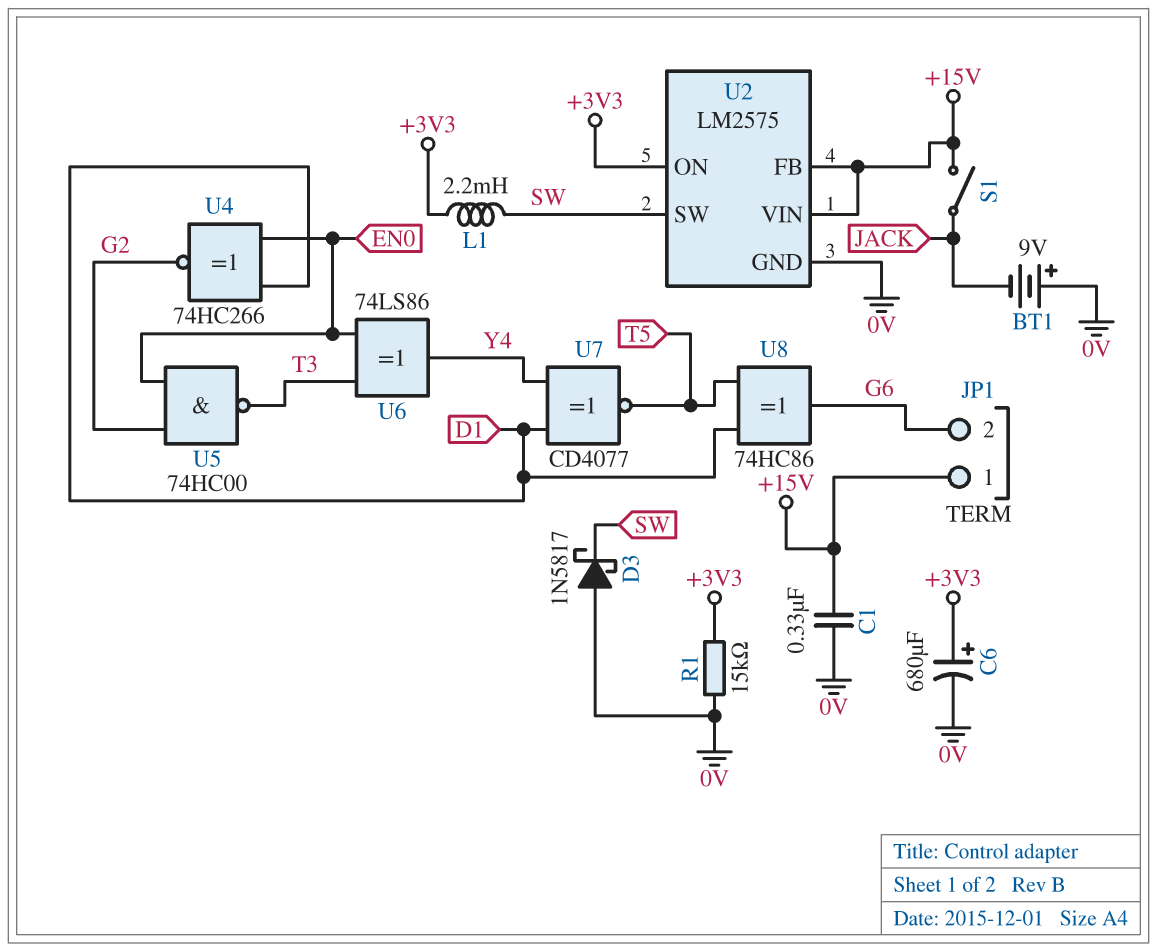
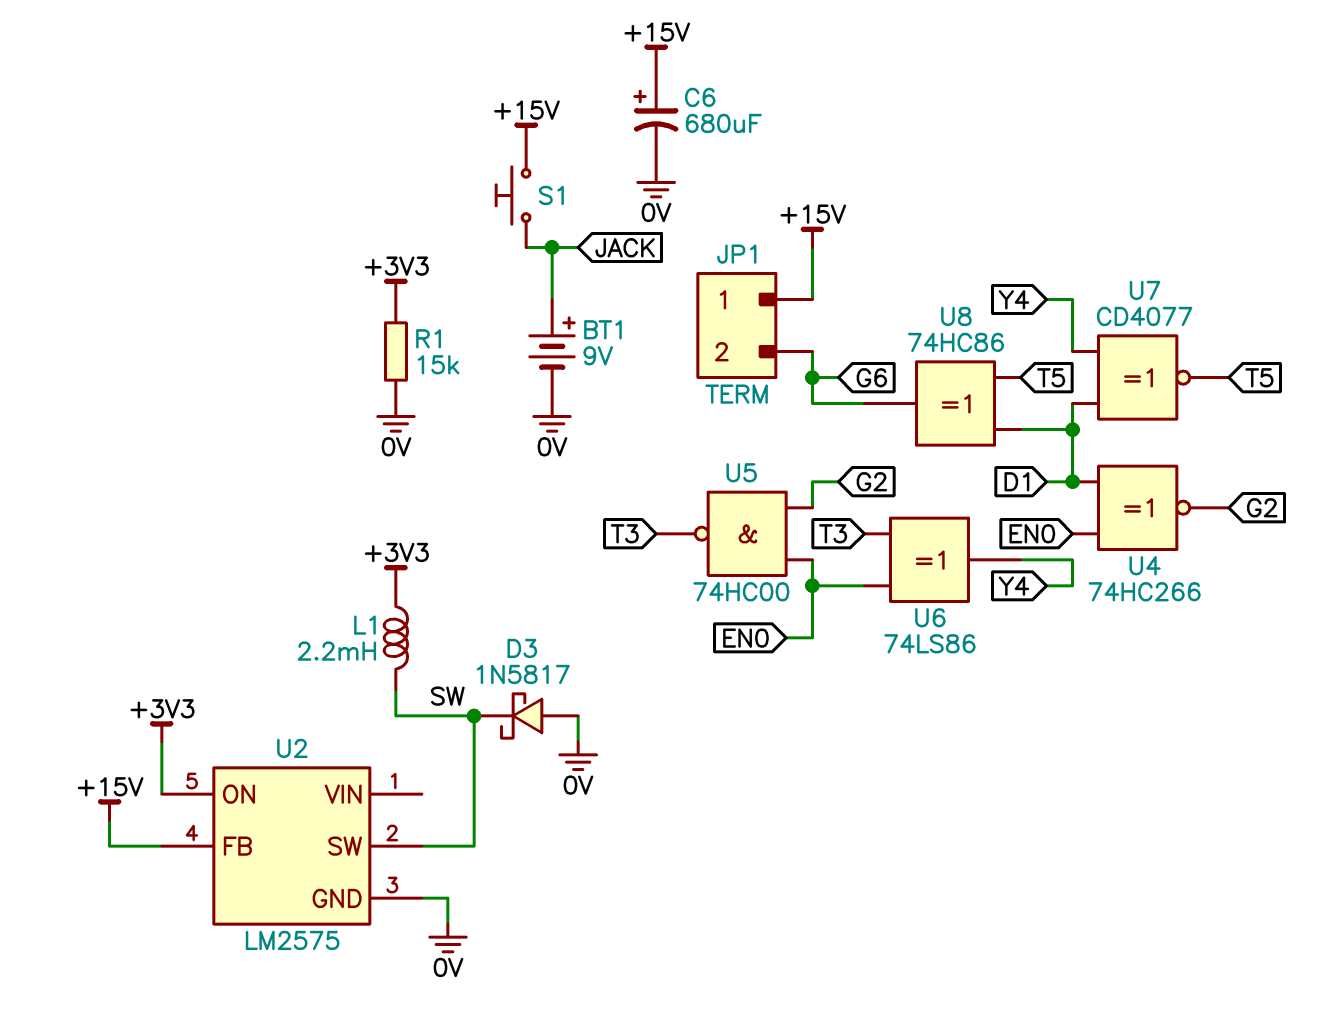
BT1: 9V (plus 0V, minus JACK) -> 9V (plus JACK, minus 0V)
C1: 330nF (+15V, 0V) -> none
C6: 680uF (plus +3V3, minus 0V) -> 680uF (plus +15V, minus 0V)
S1: switch (+15V, JACK) -> button (+15V, JACK)
U2 pin VIN: +15V -> none

